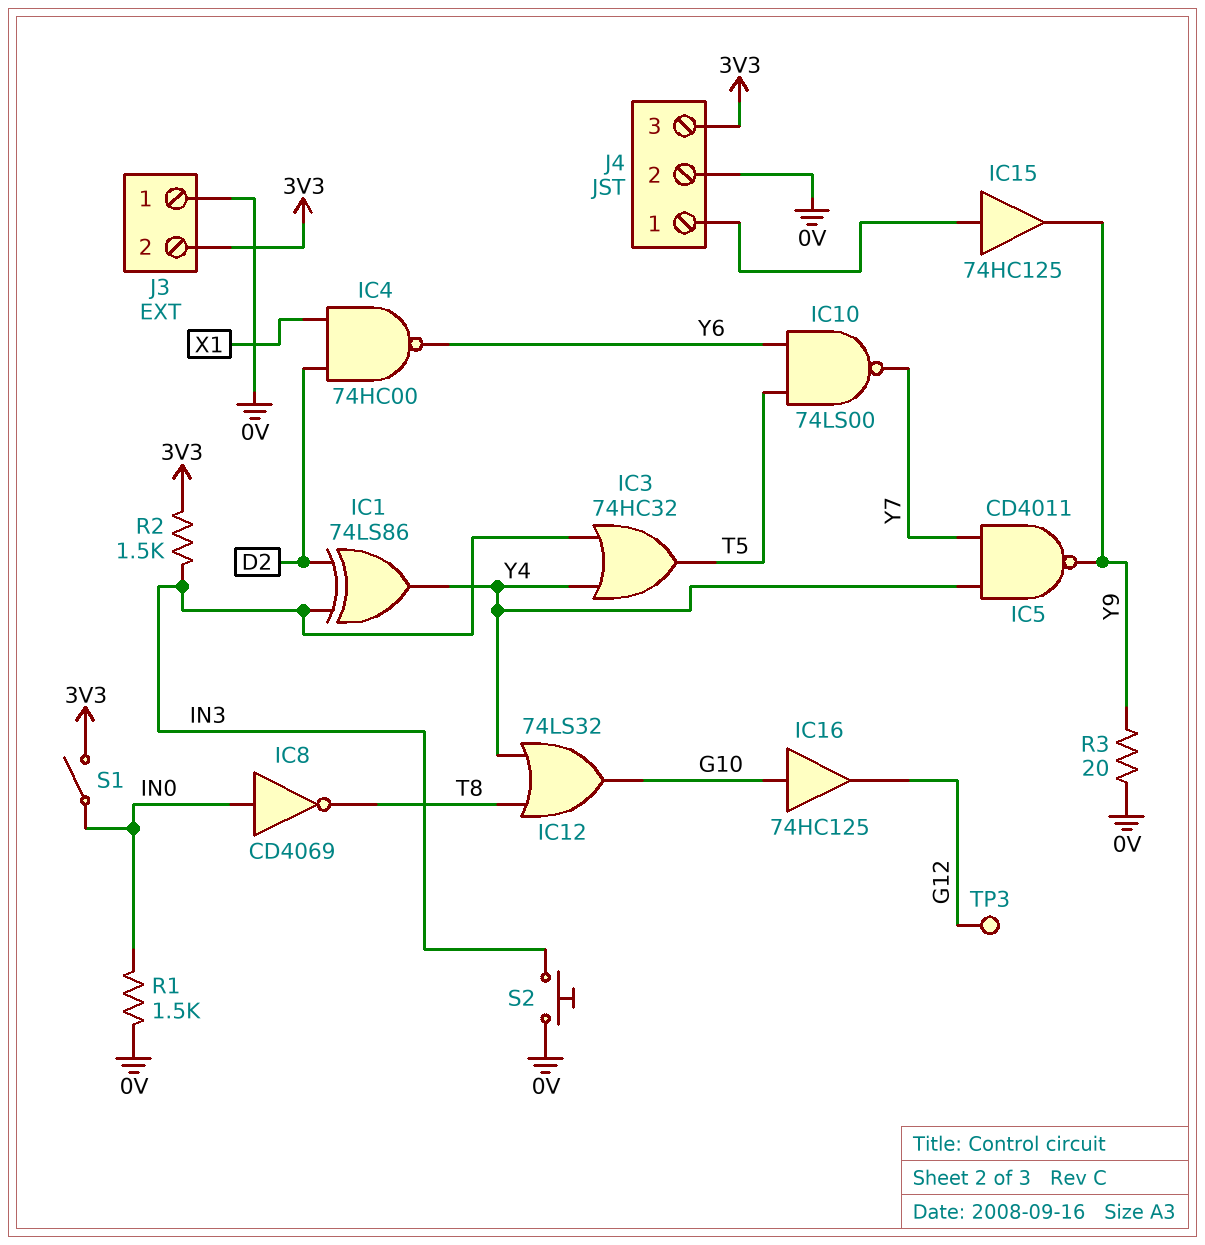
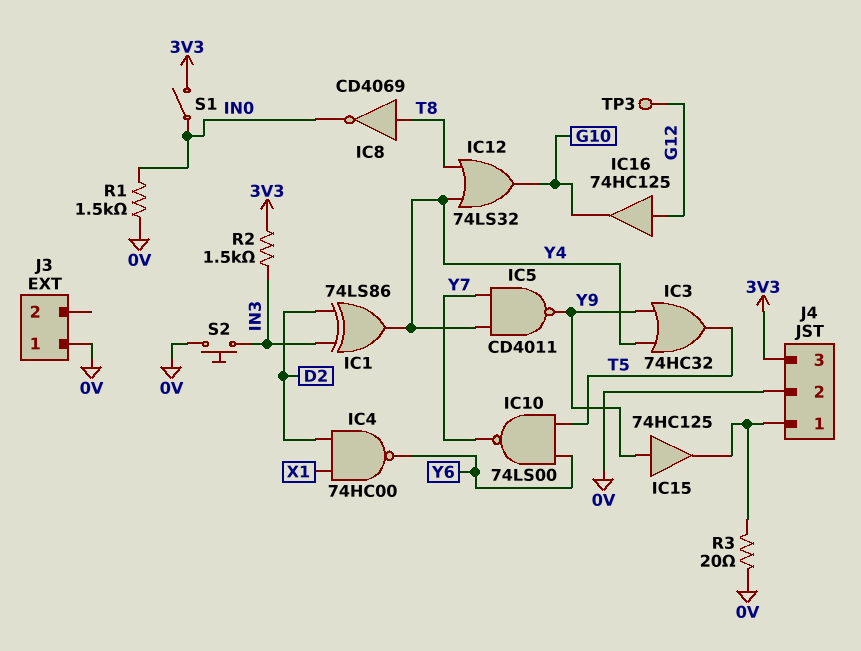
IC3: OR 74HC32 (in IN3, in Y4, out T5) -> OR 74HC32 (in Y4, in Y9, out T5)
IC8: NOT CD4069 (in IN0, out T8) -> NOT CD4069 (in T8, out IN0)
IC15: buffer 74HC125 (in J4/1, out Y9) -> buffer 74HC125 (in Y9, out J4/1)
IC16: buffer 74HC125 (in G10, out G12) -> buffer 74HC125 (in G12, out G10)
J3 pin 2: 3V3 -> none
R3: 20 (0V, Y9) -> 20 (0V, J4/1)

